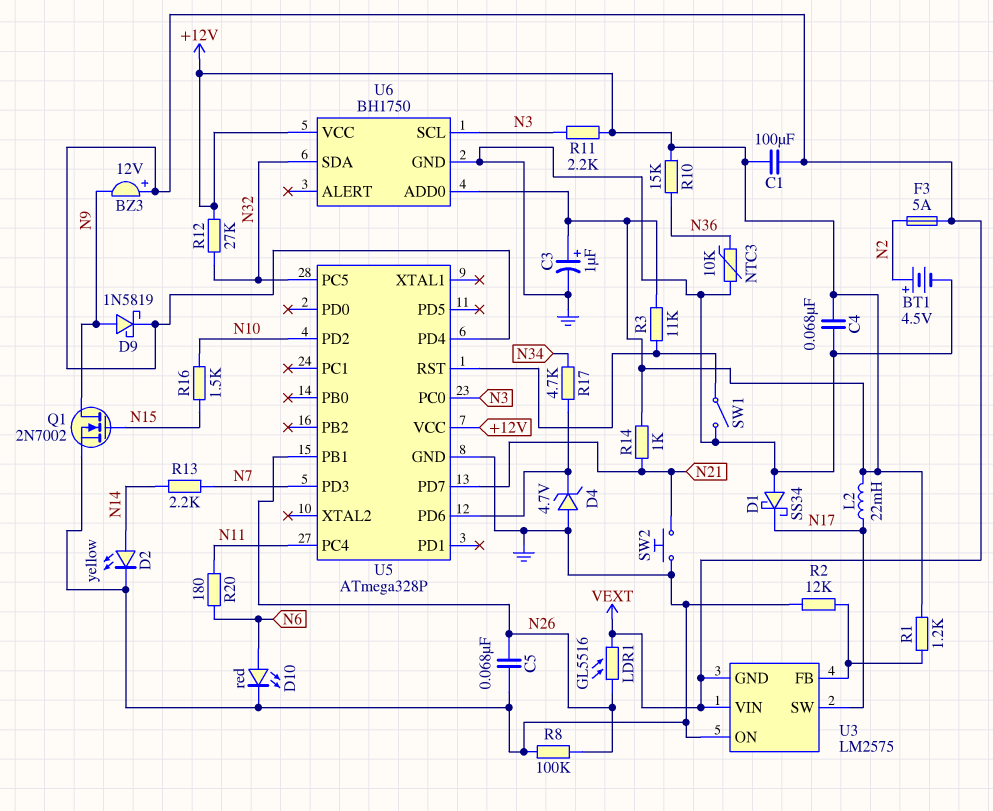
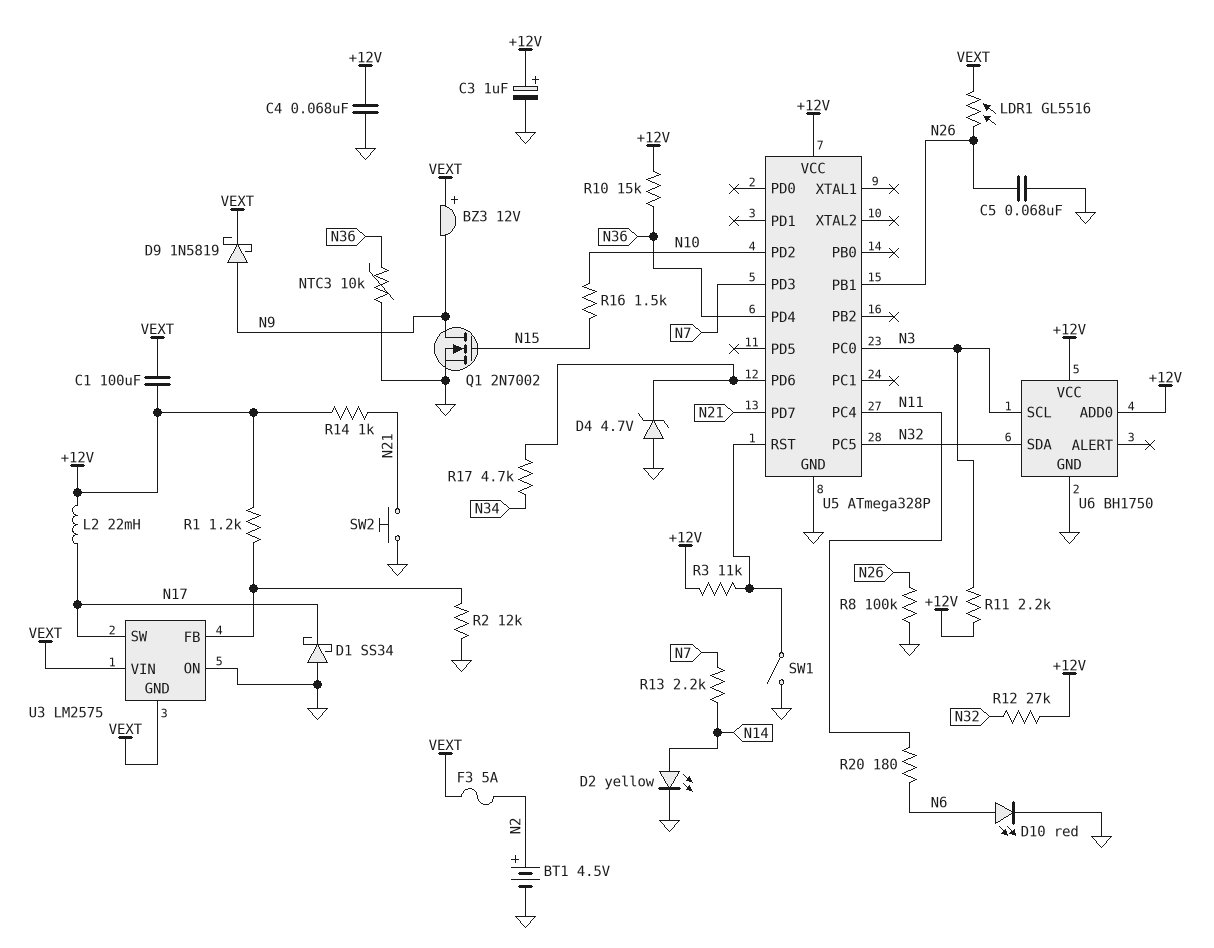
U5 pin PD4: VEXT -> N36

